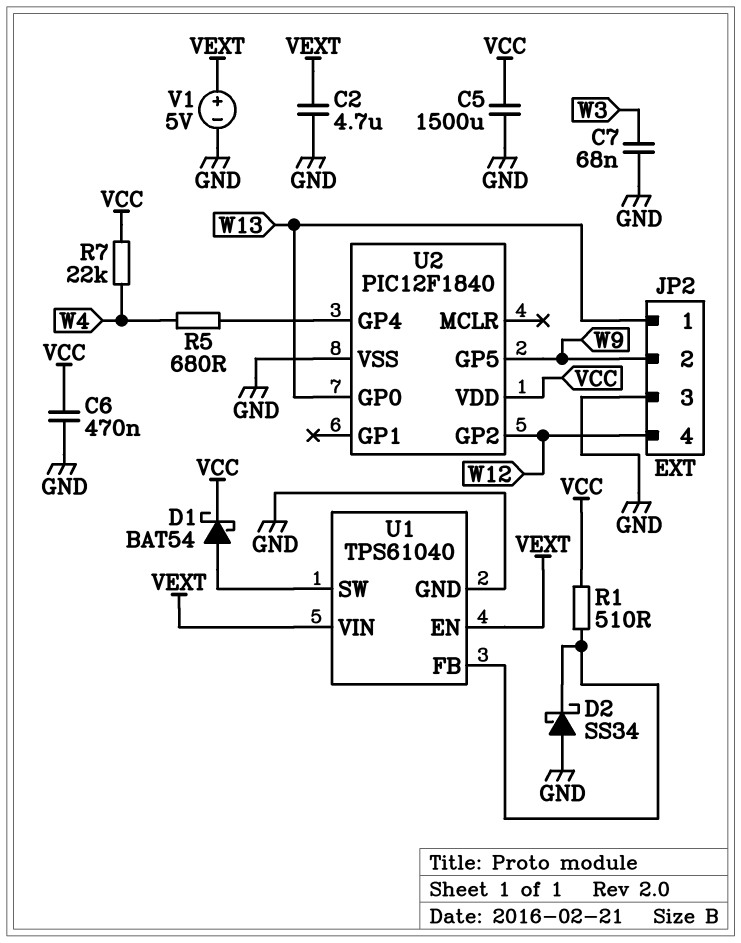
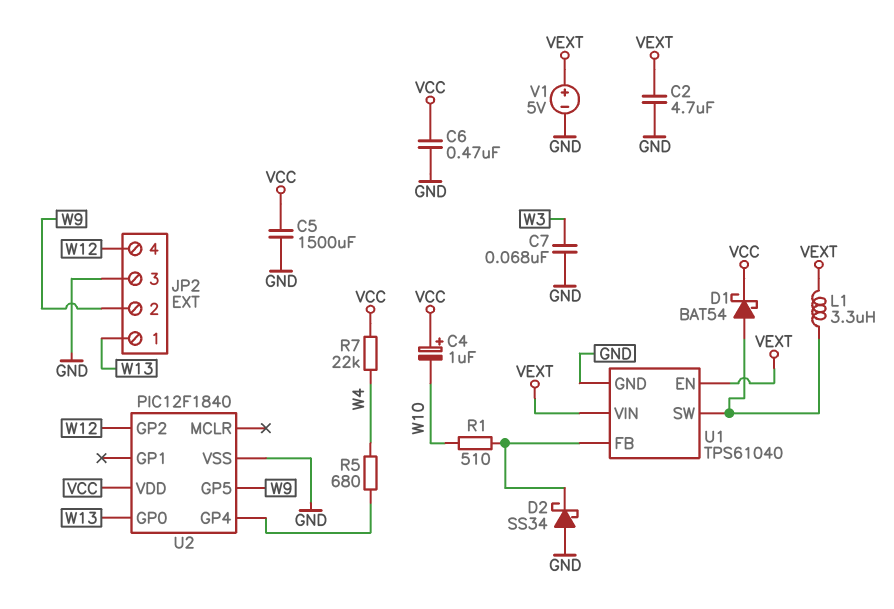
C4: none -> 1uF (plus VCC, minus W10)
L1: none -> 3.3uH (U1/SW, VEXT)
R1: 510 (U1/FB, VCC) -> 510 (U1/FB, W10)

